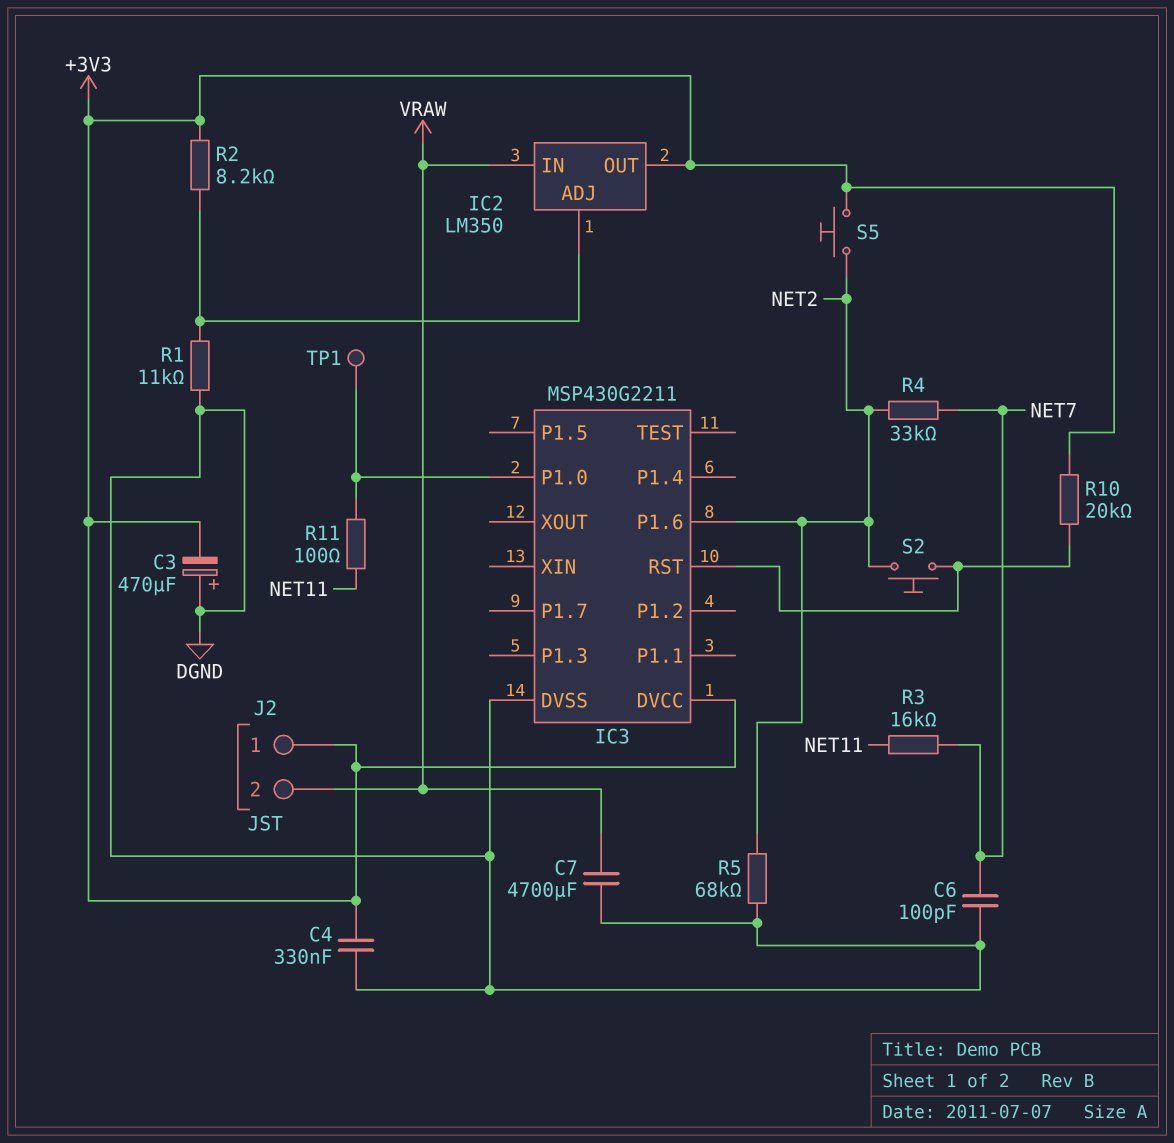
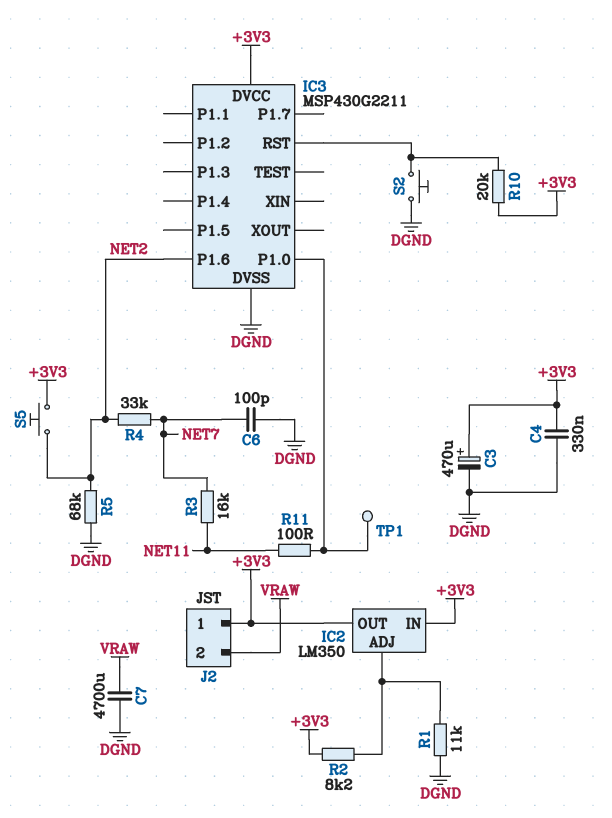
C3: 470uF (plus DGND, minus +3V3) -> 470uF (plus +3V3, minus DGND)
IC2 pin IN: VRAW -> +3V3
S2: button (IC3/RST, NET2) -> button (DGND, IC3/RST)

